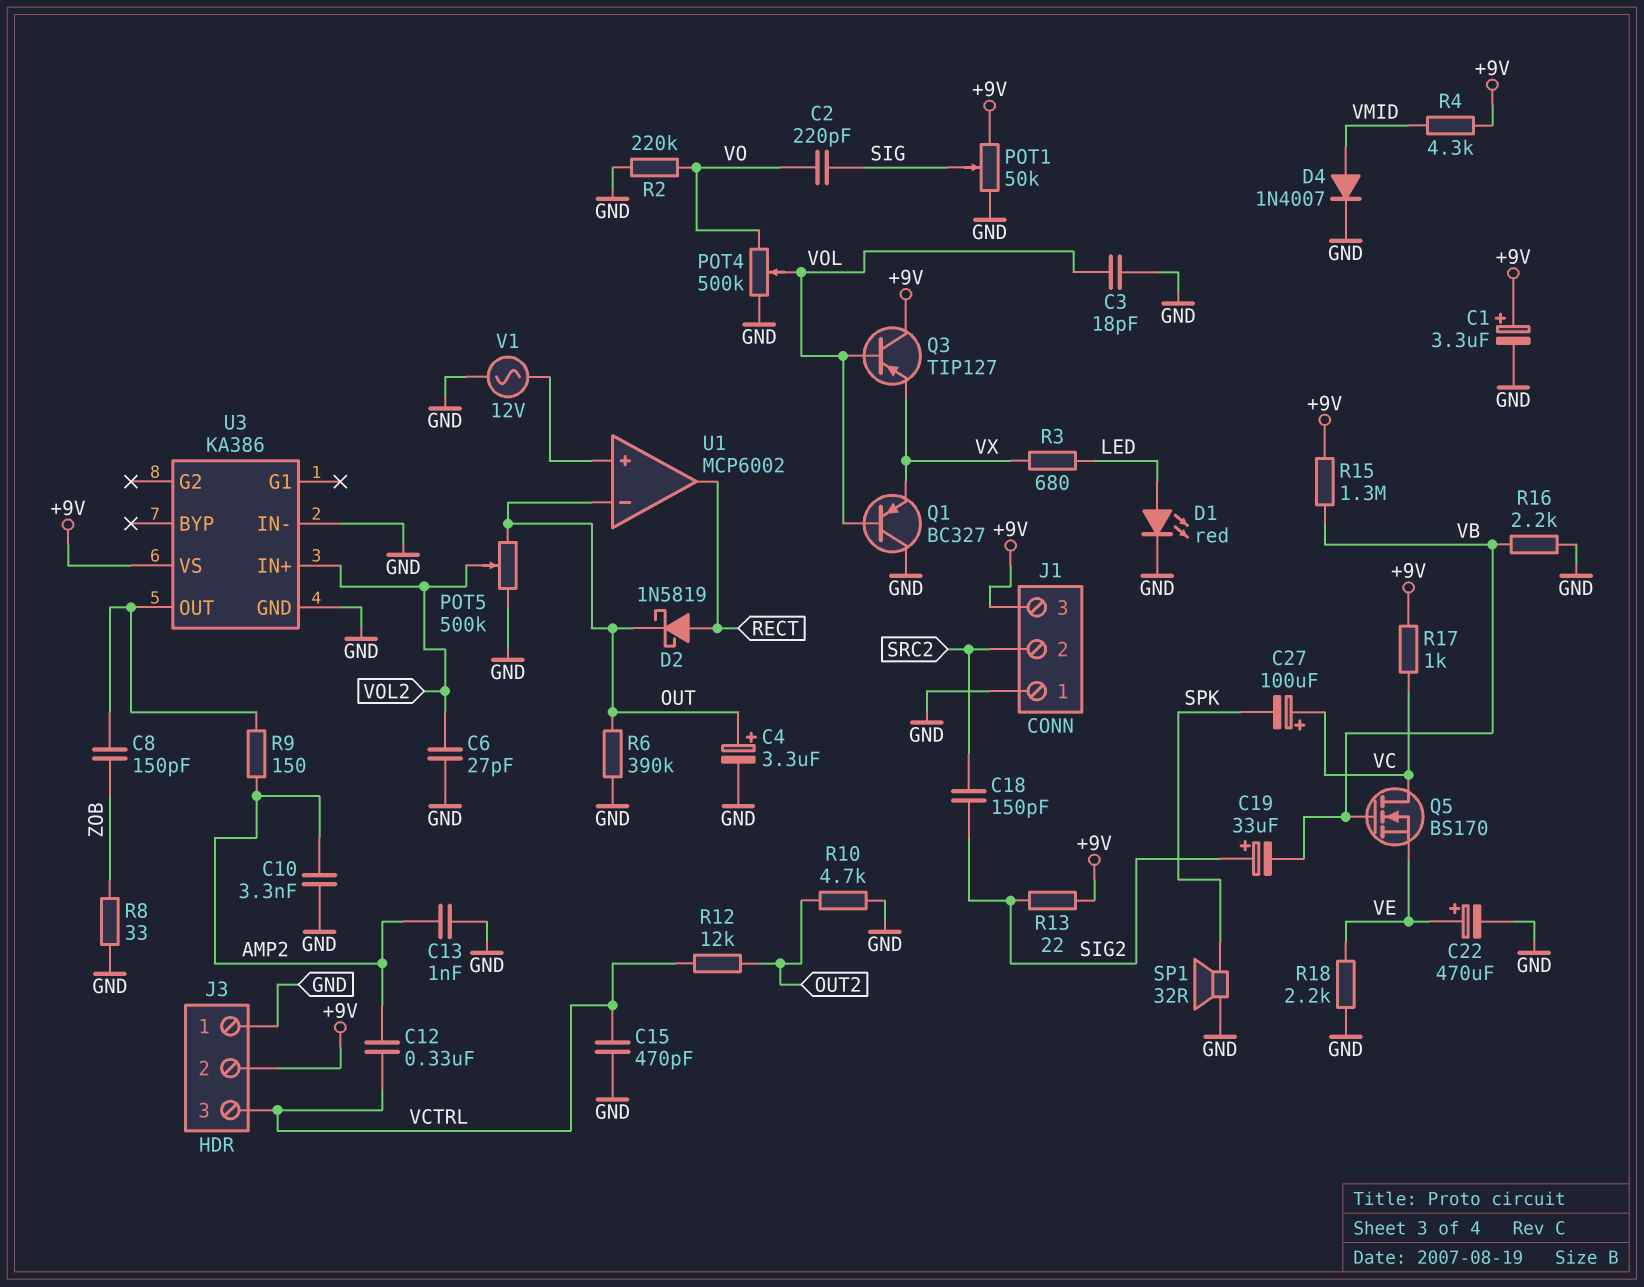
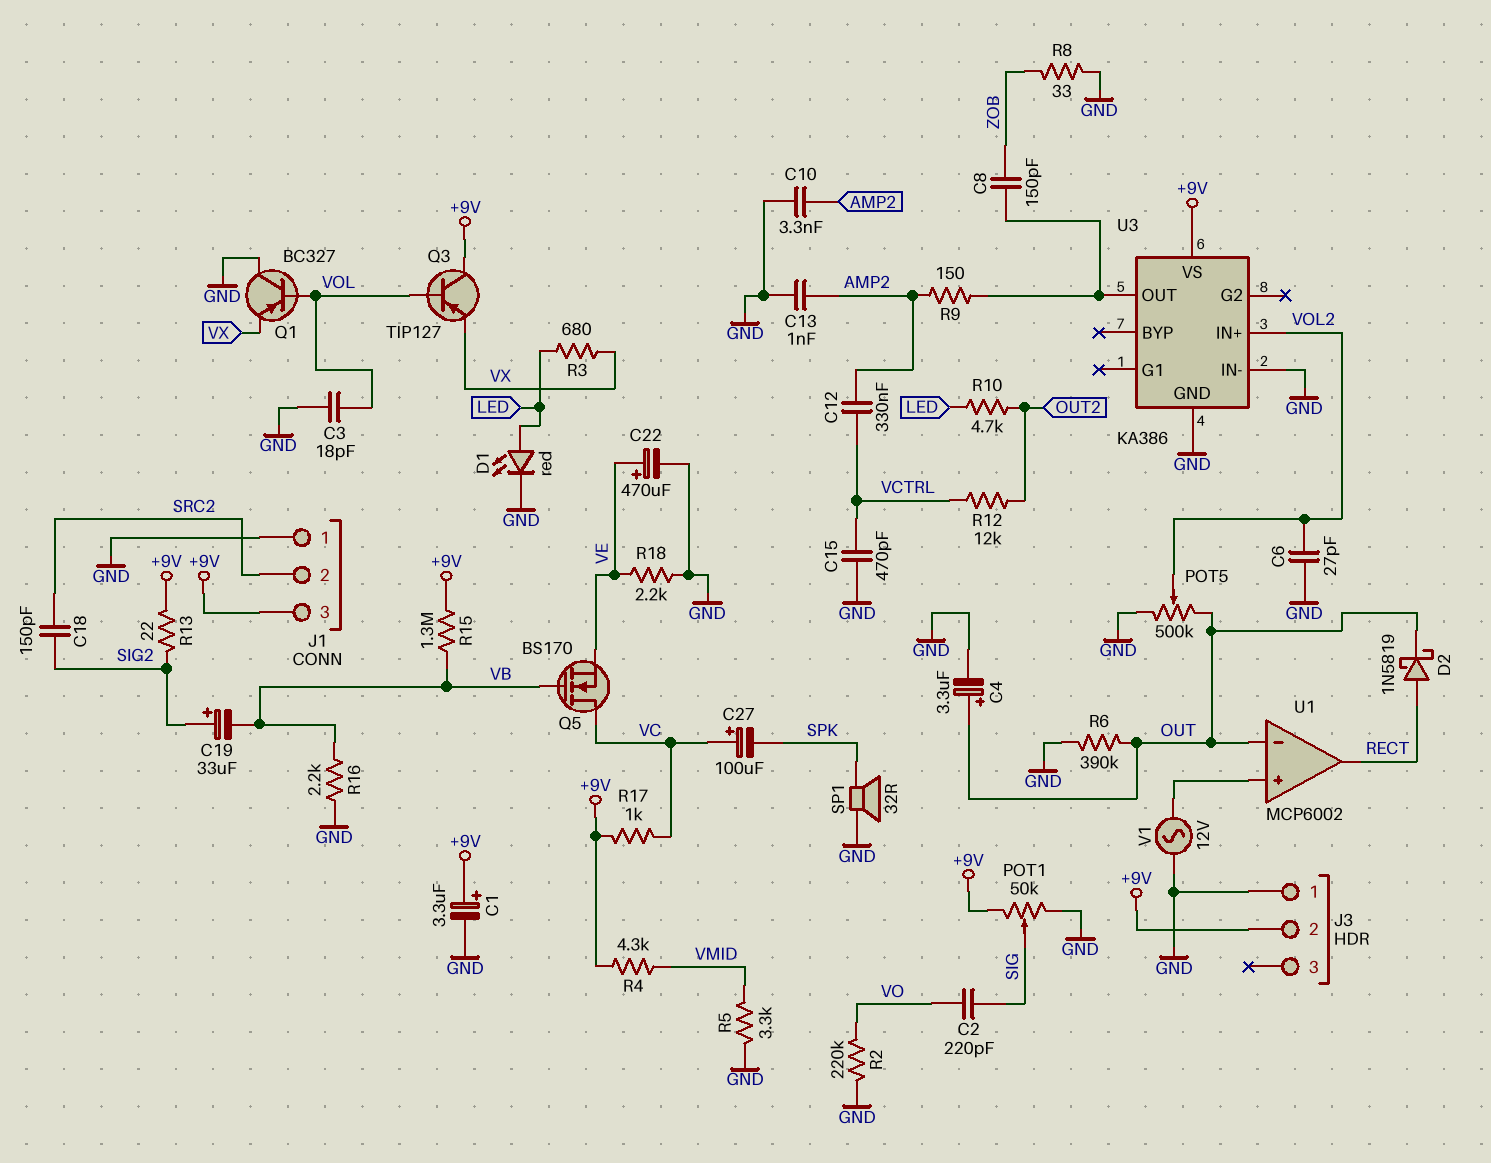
D4: diode 1N4007 (A VMID, K GND) -> none
J3 pin 3: VCTRL -> none
POT4: 500k (GND, VO, wiper VOL) -> none
R5: none -> 3.3k (GND, VMID)
R10: 4.7k (GND, OUT2) -> 4.7k (LED, OUT2)

